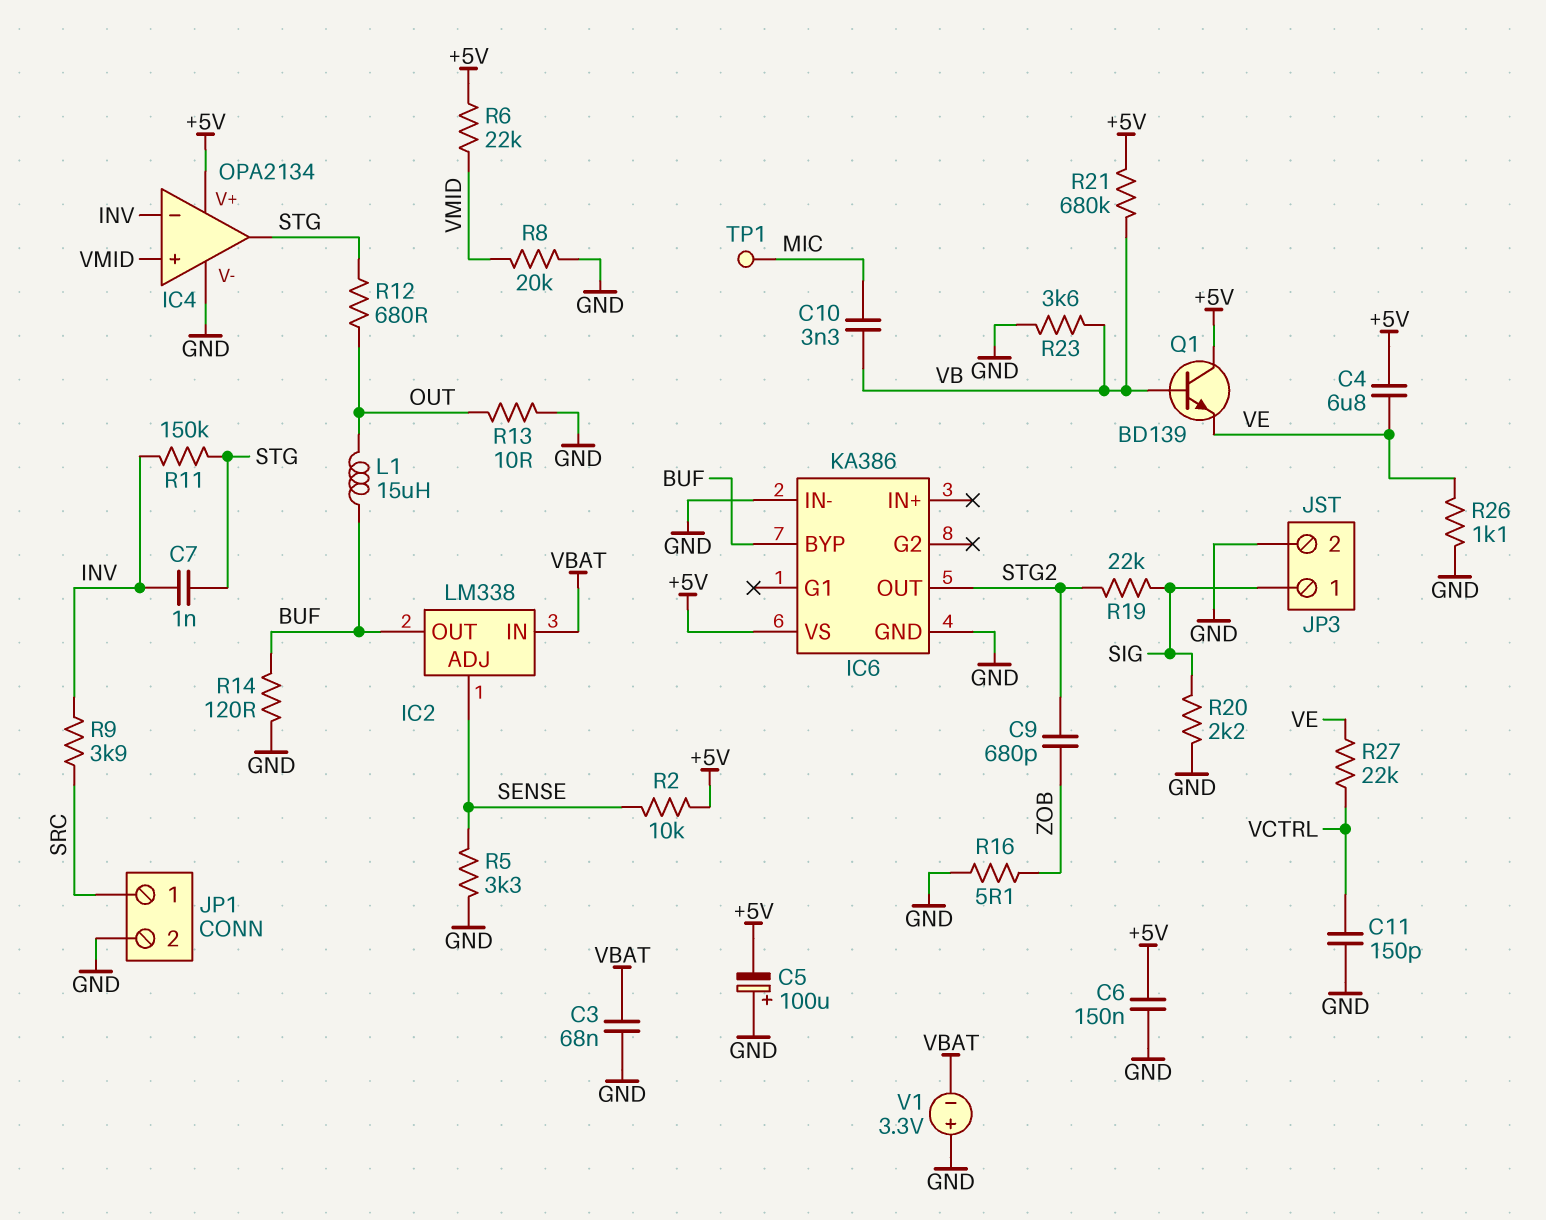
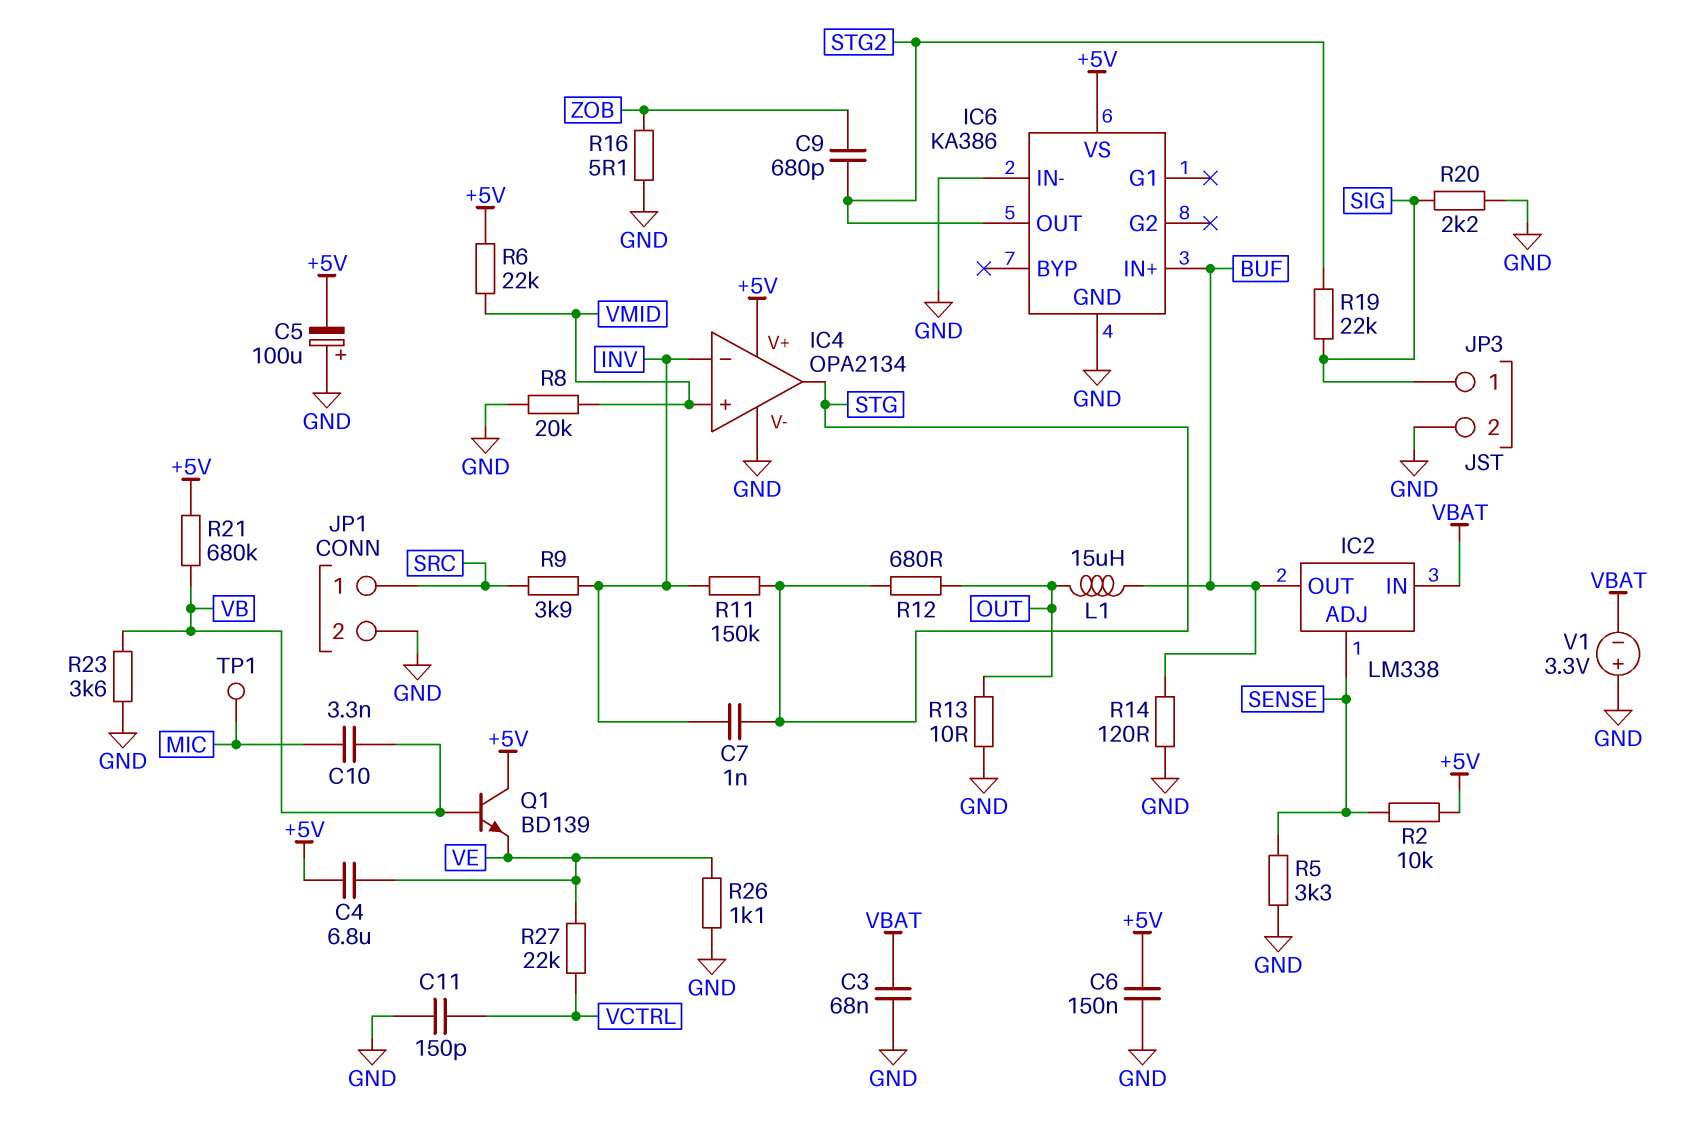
IC6 pin BYP: BUF -> none
IC6 pin IN+: none -> BUF

